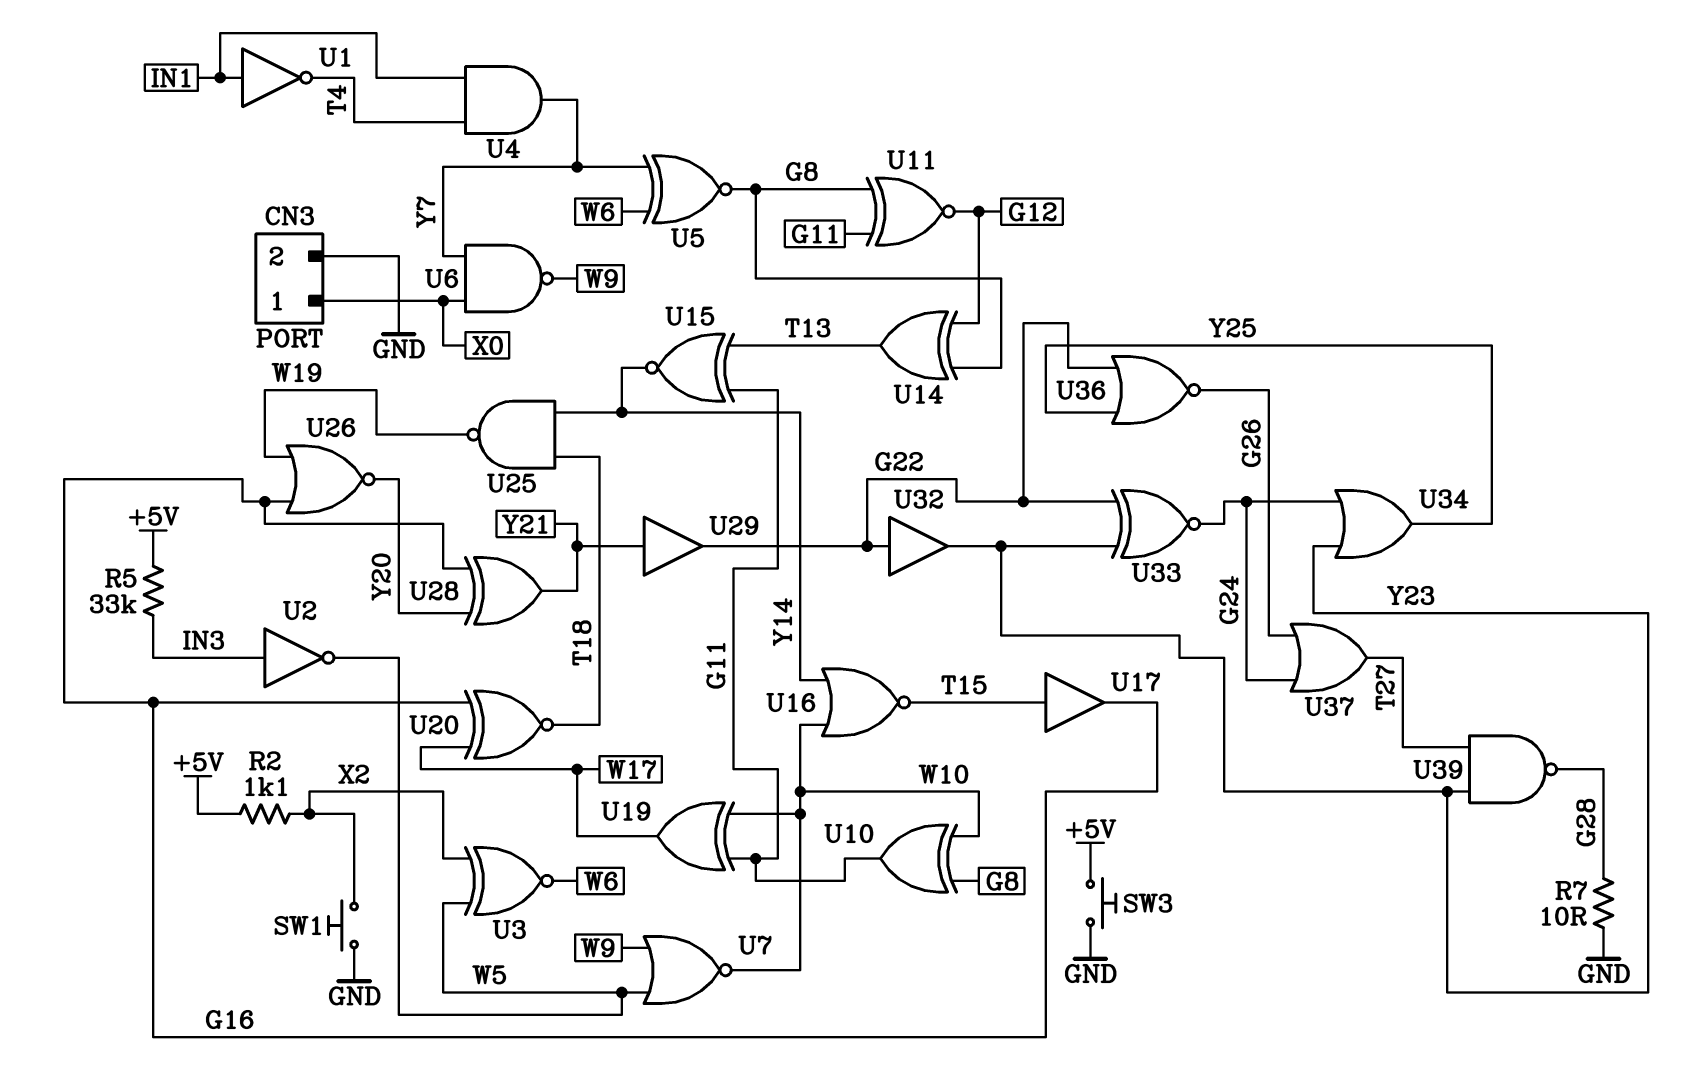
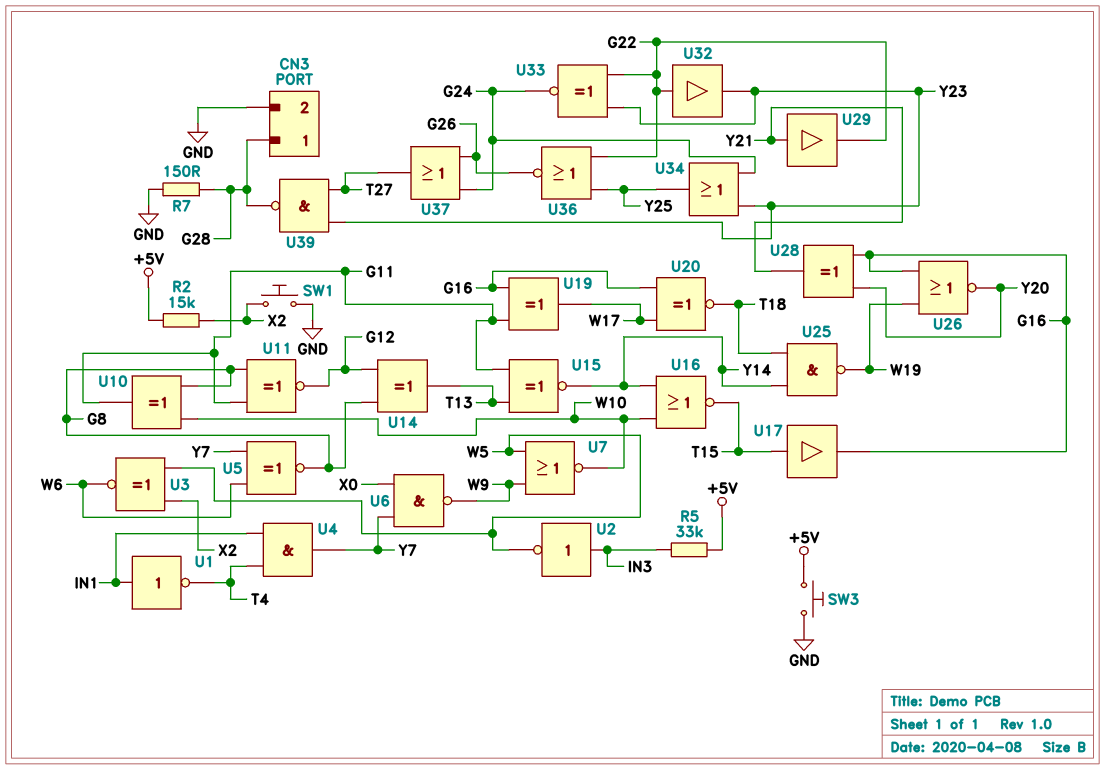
CN3 pin 1: X0 -> G28
R2: 1.1k (+5V, X2) -> 15k (+5V, X2)
R7: 10 (G28, GND) -> 150 (G28, GND)
U19: XOR (in G11, in W10, out W17) -> XOR (in G11, in G16, out W17)

